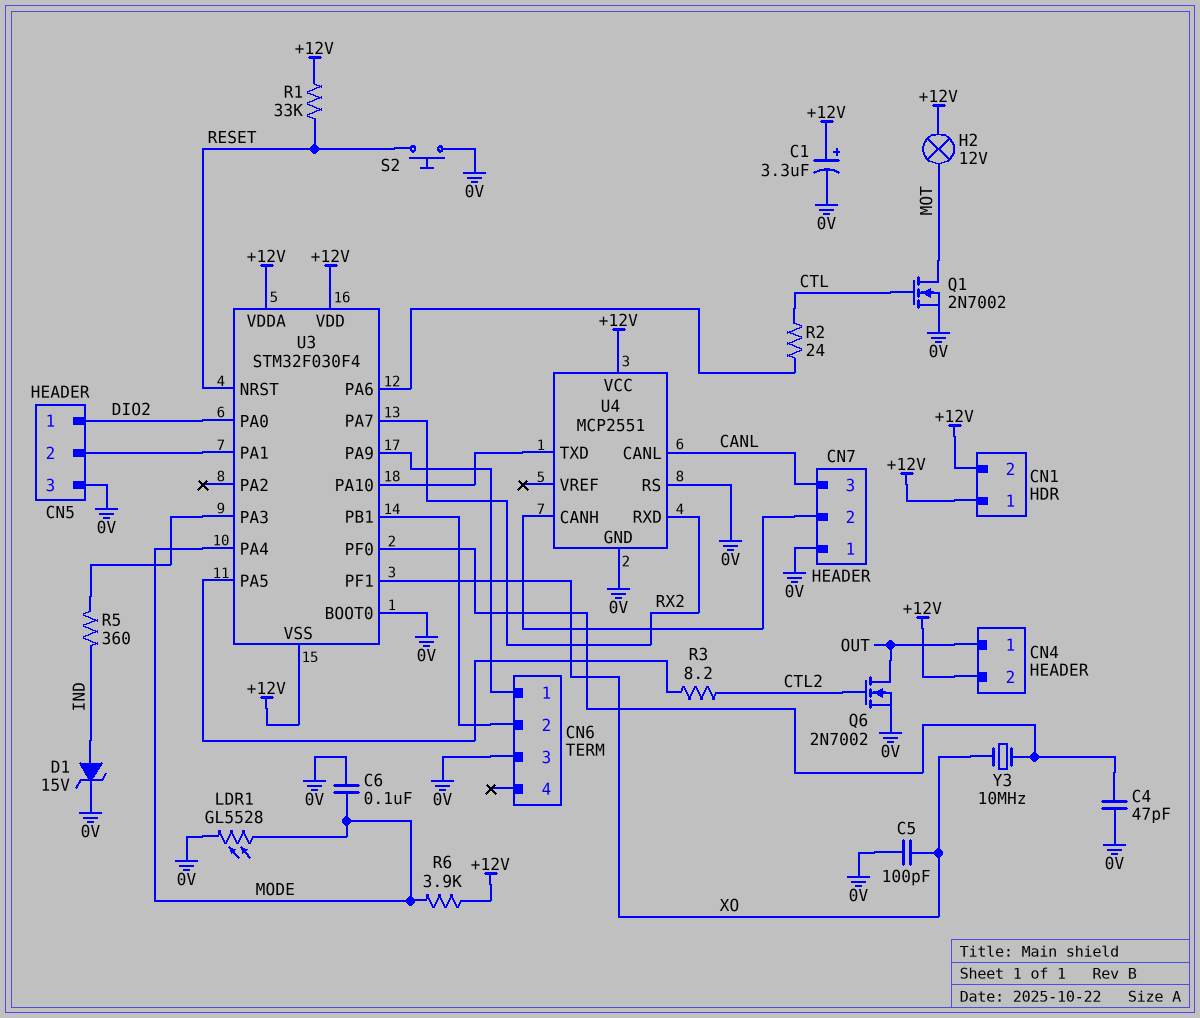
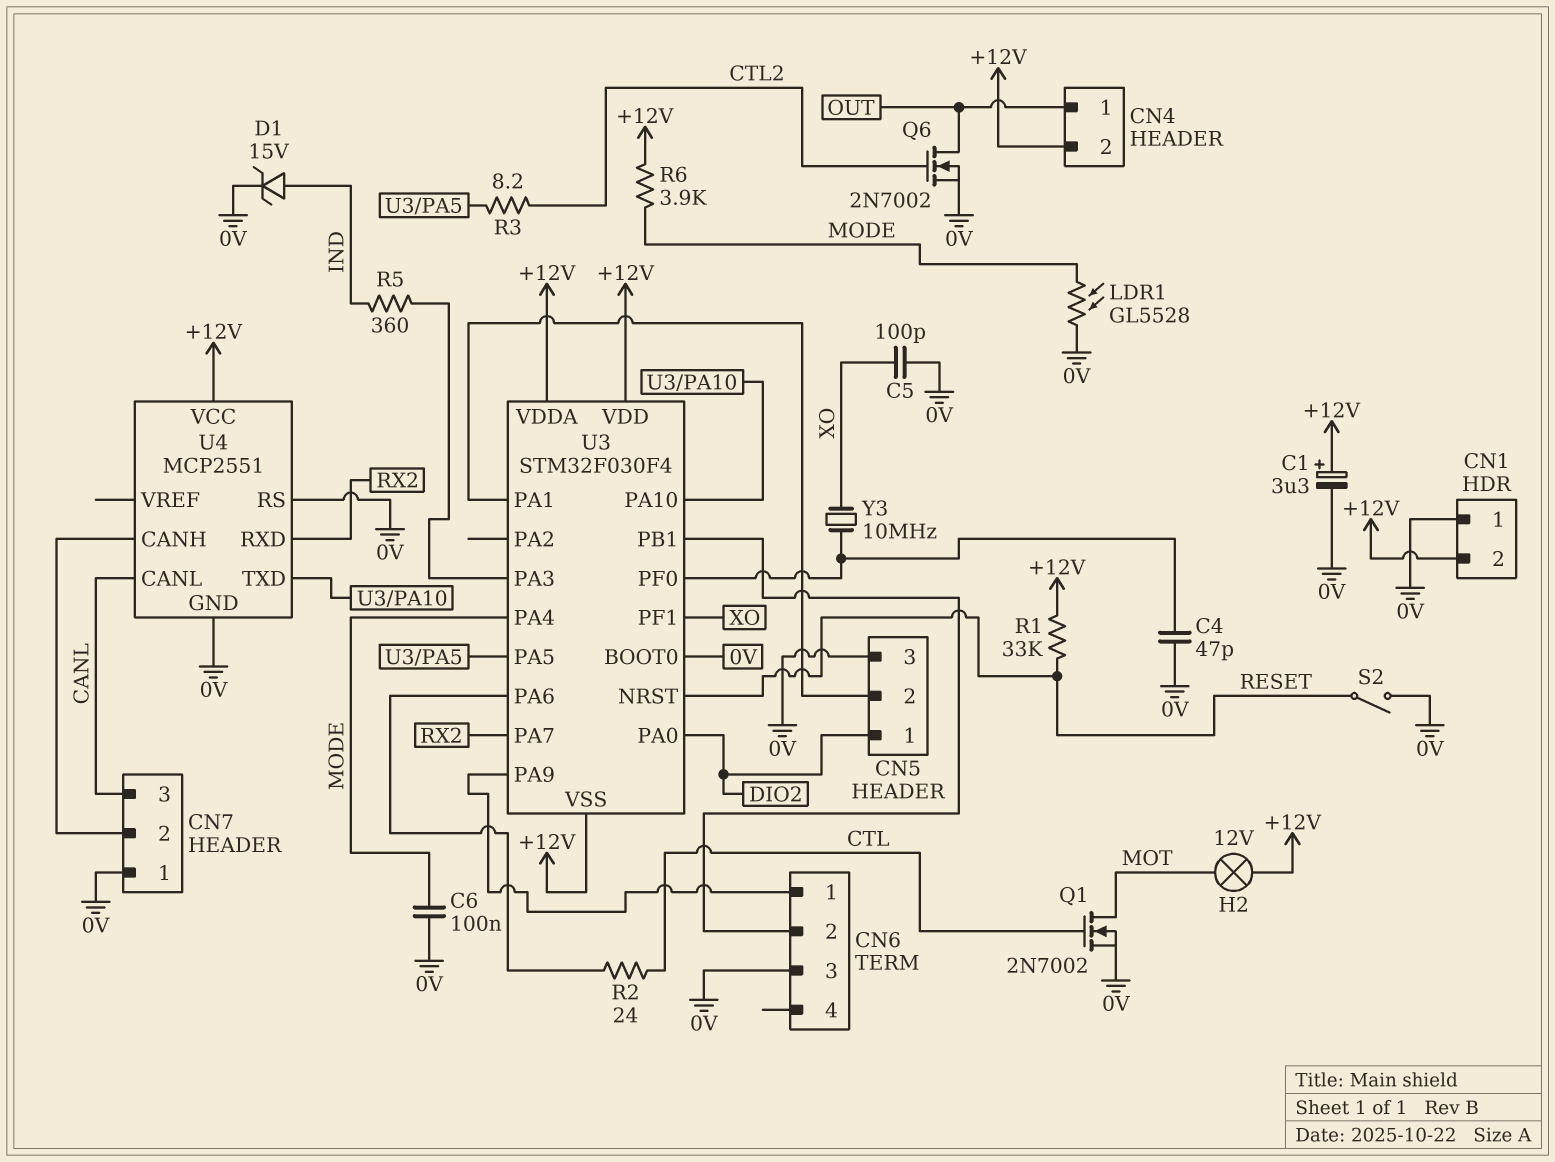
CN1 pin 1: +12V -> 0V
S2: button (0V, RESET) -> switch (0V, RESET)

